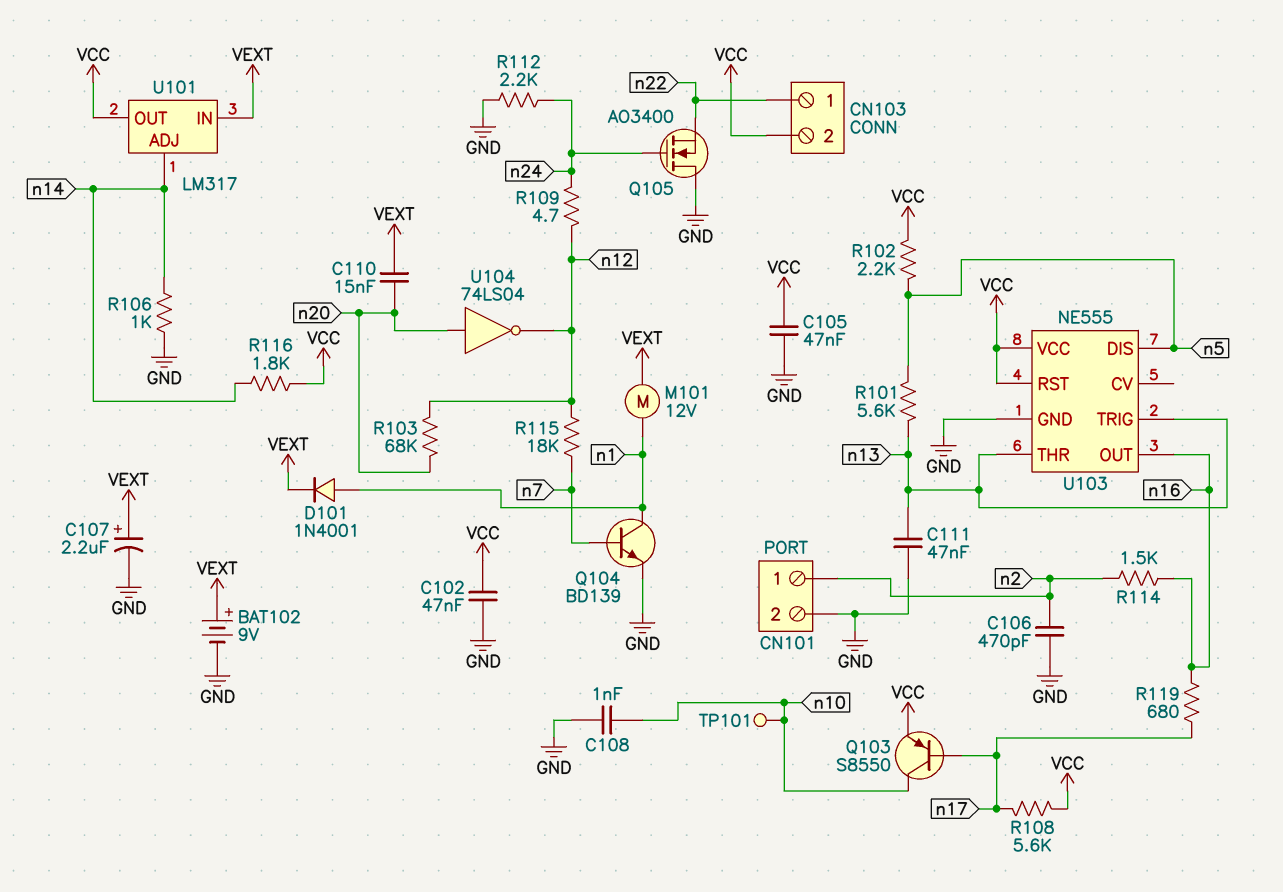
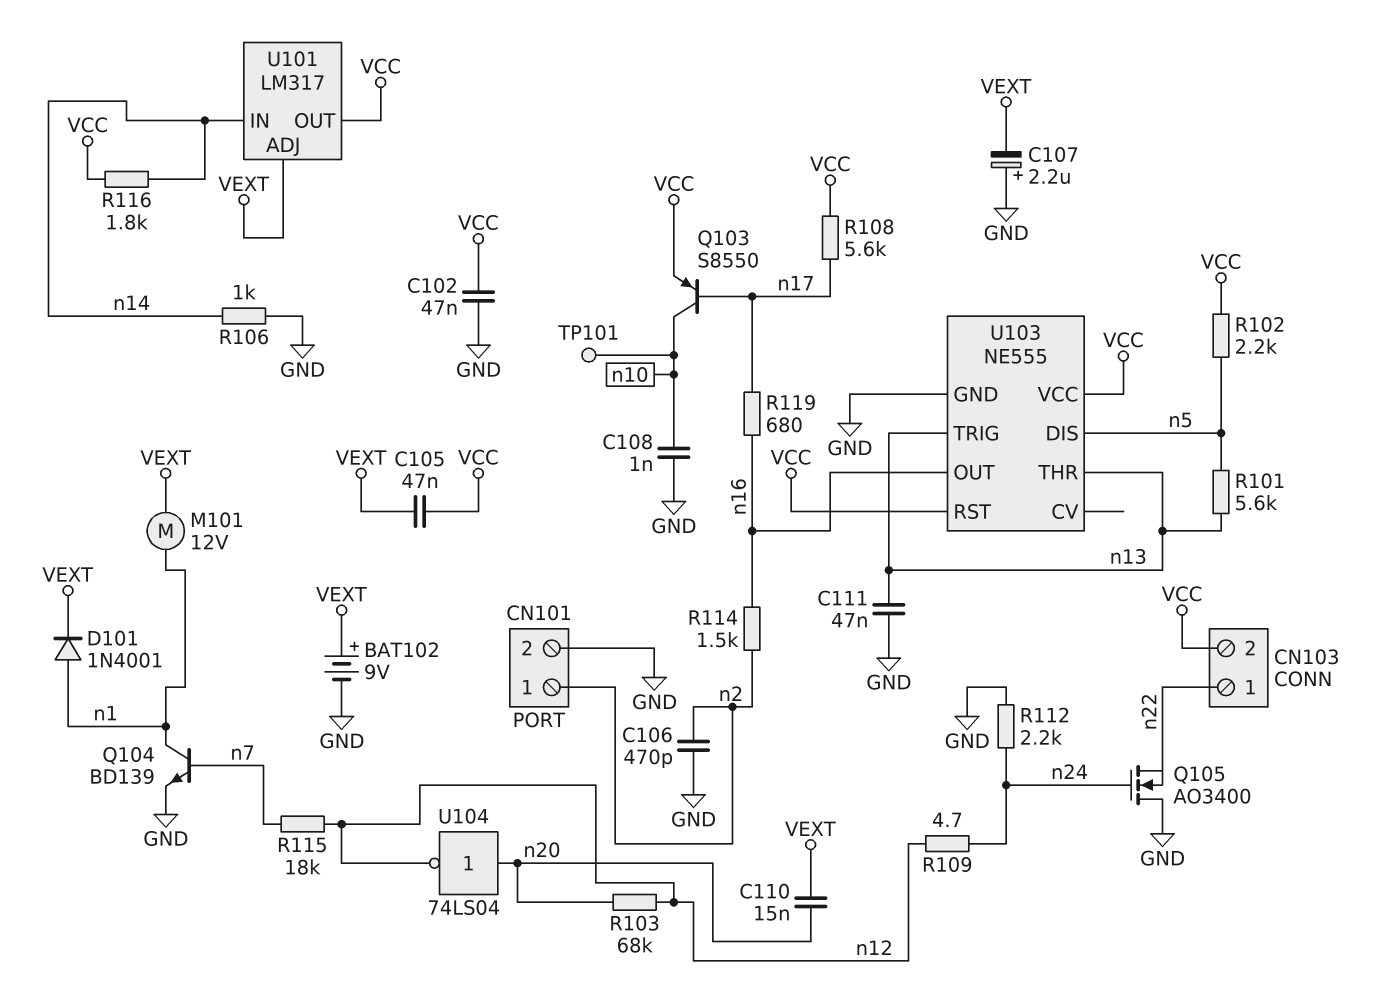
C105: 47nF (GND, VCC) -> 47nF (VCC, VEXT)
C107: 2.2uF (plus VEXT, minus GND) -> 2.2uF (plus GND, minus VEXT)
U101 pin ADJ: n14 -> VEXT
U101 pin IN: VEXT -> n14

